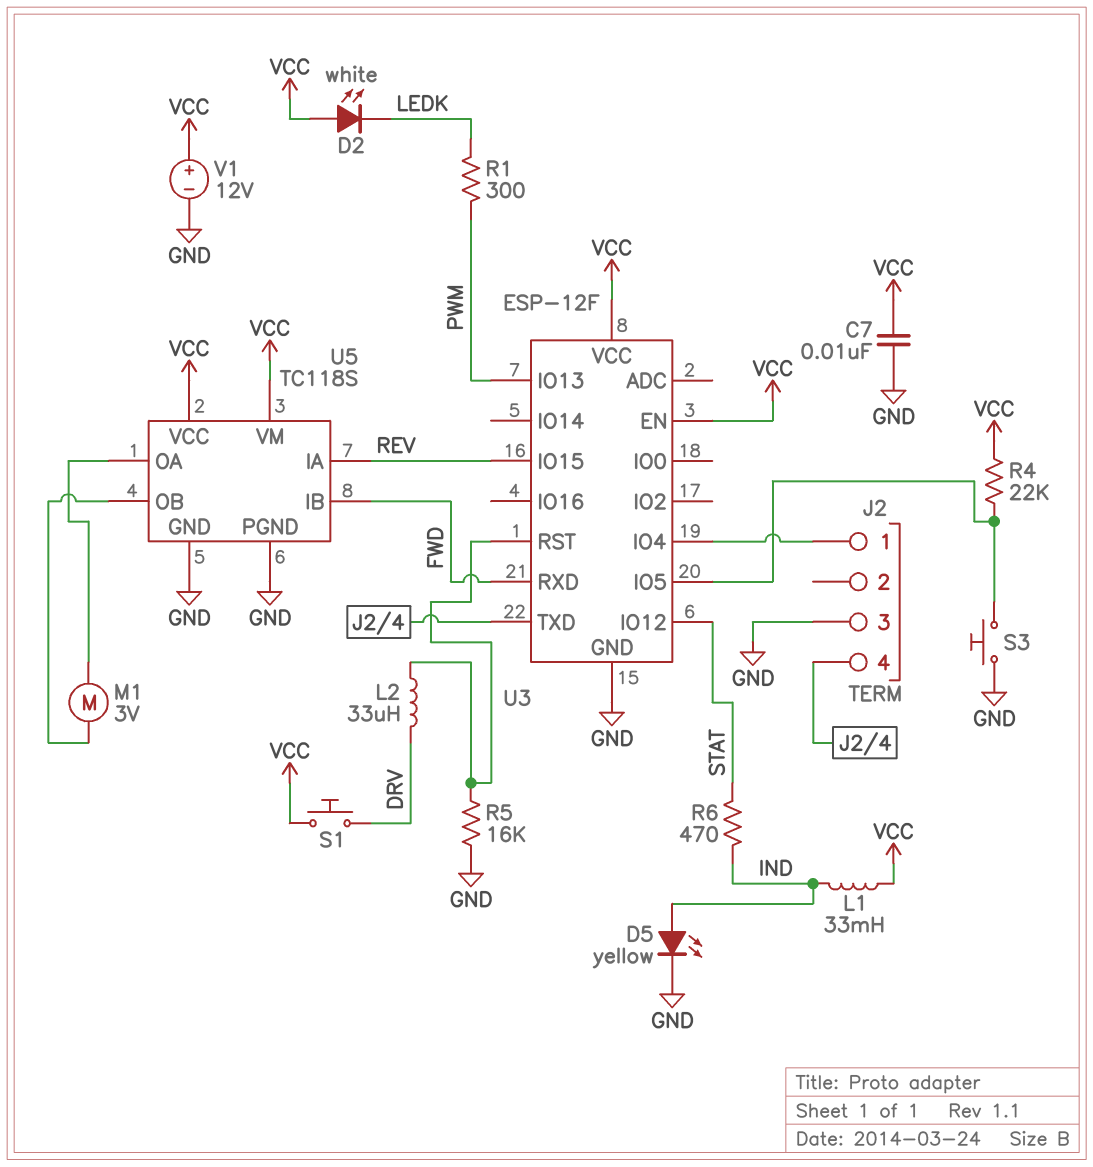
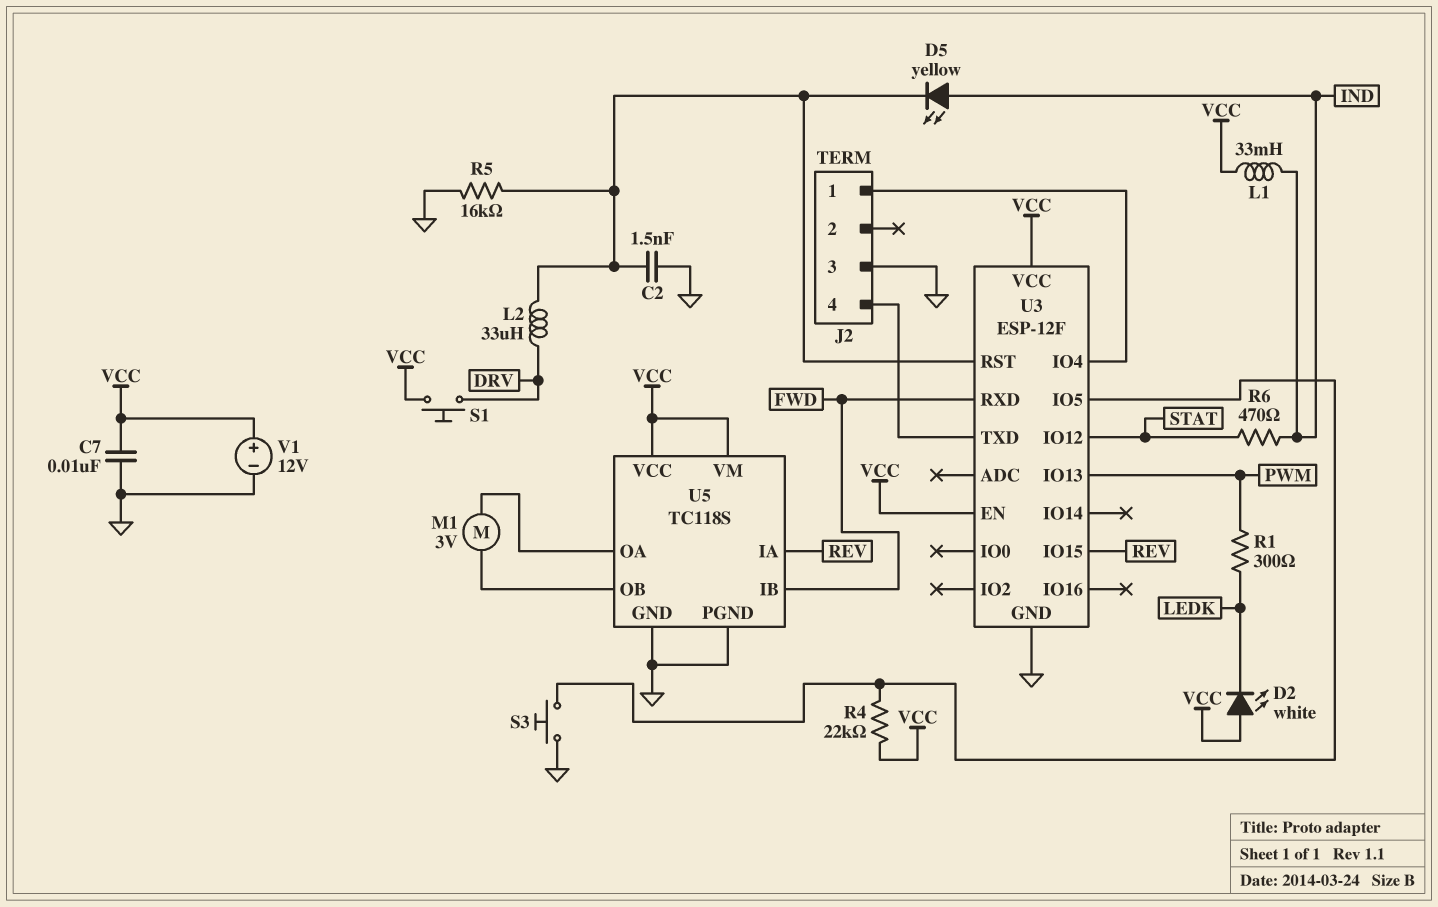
C2: none -> 1.5nF (GND, U3/RST)
D5: LED yellow (A IND, K GND) -> LED yellow (A IND, K U3/RST)

